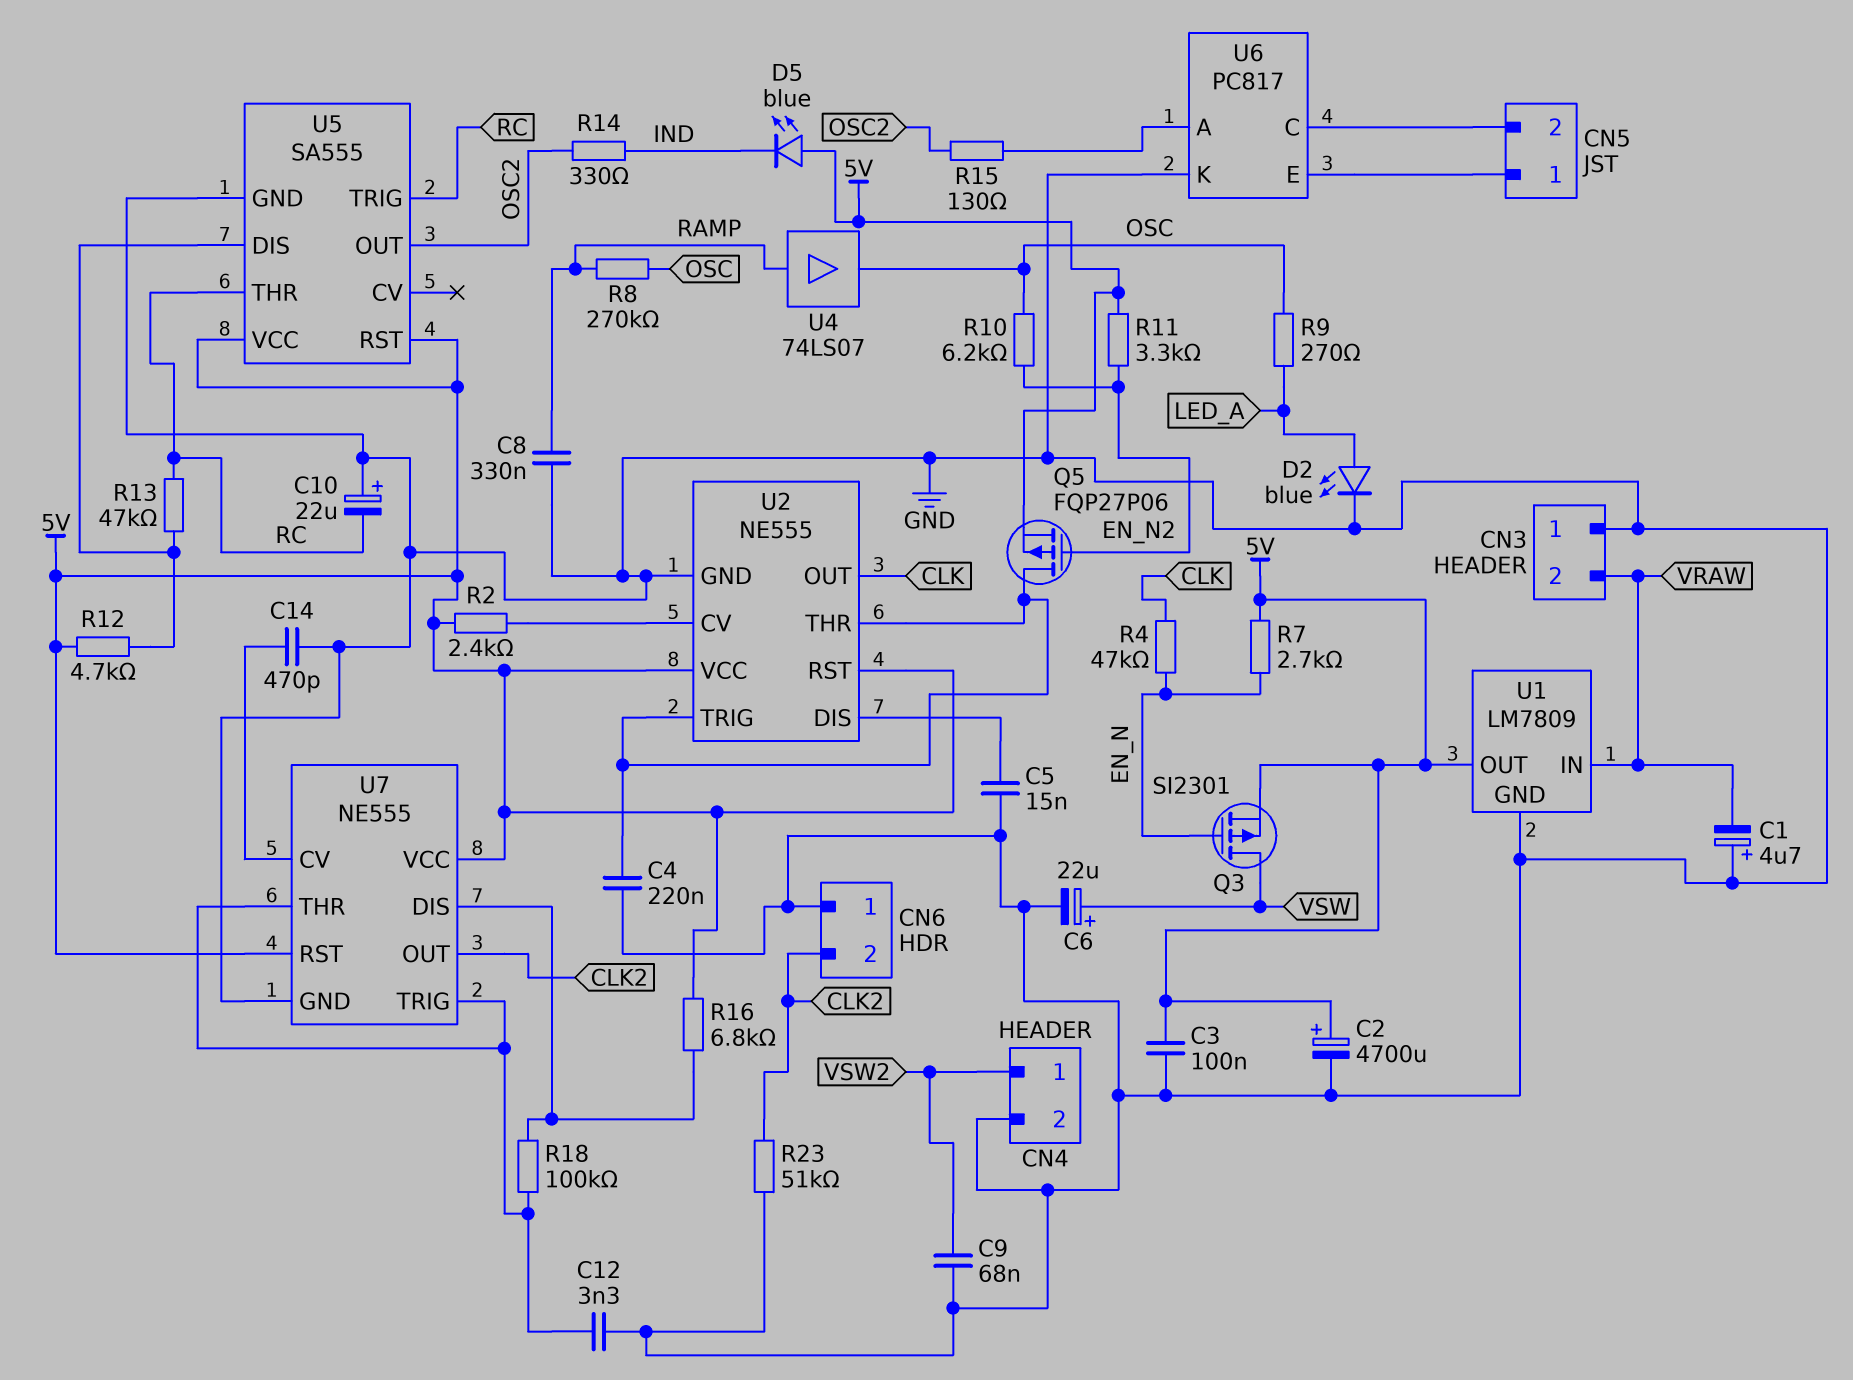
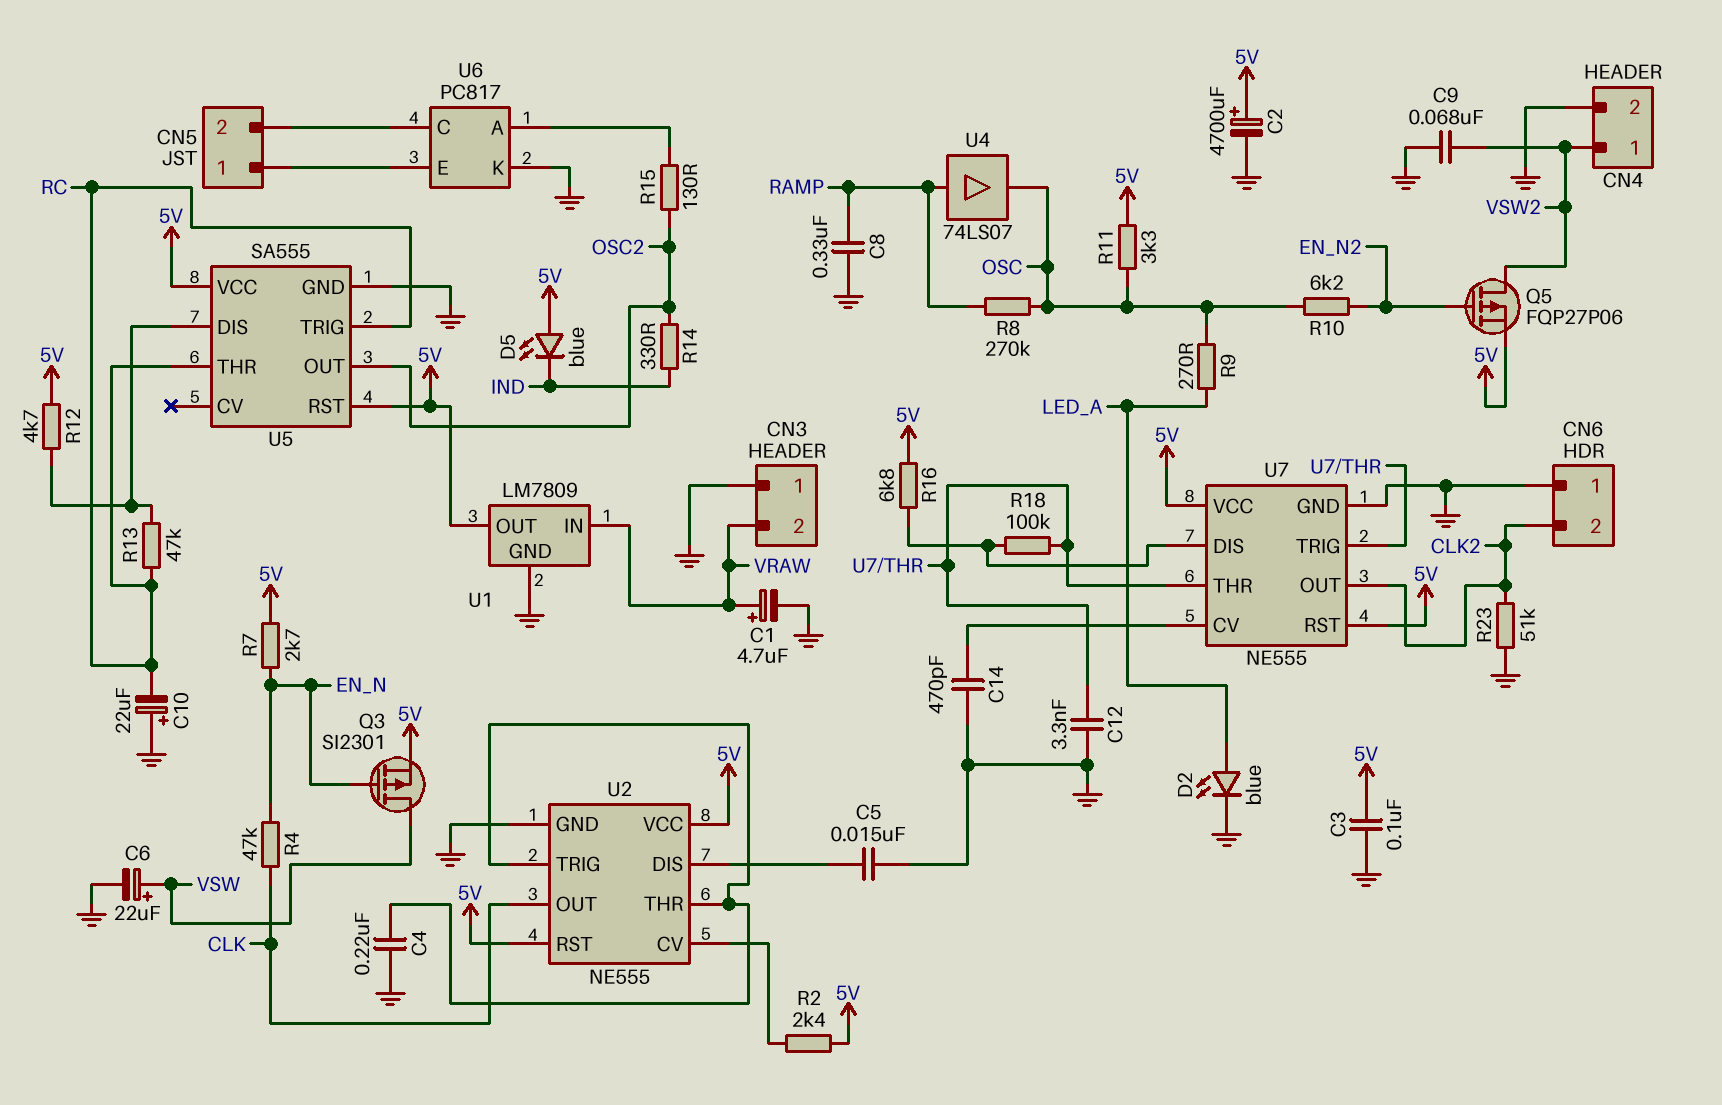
C1: 4.7uF (plus GND, minus VRAW) -> 4.7uF (plus VRAW, minus GND)
Q5: PMOS FQP27P06 (G EN_N2, D U2/THR, S 5V) -> PMOS FQP27P06 (G EN_N2, D VSW2, S 5V)
R11: 3.3k (5V, EN_N2) -> 3.3k (5V, OSC)

